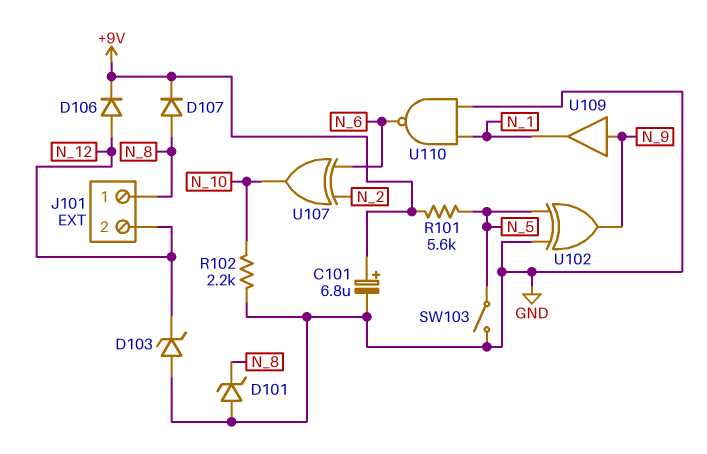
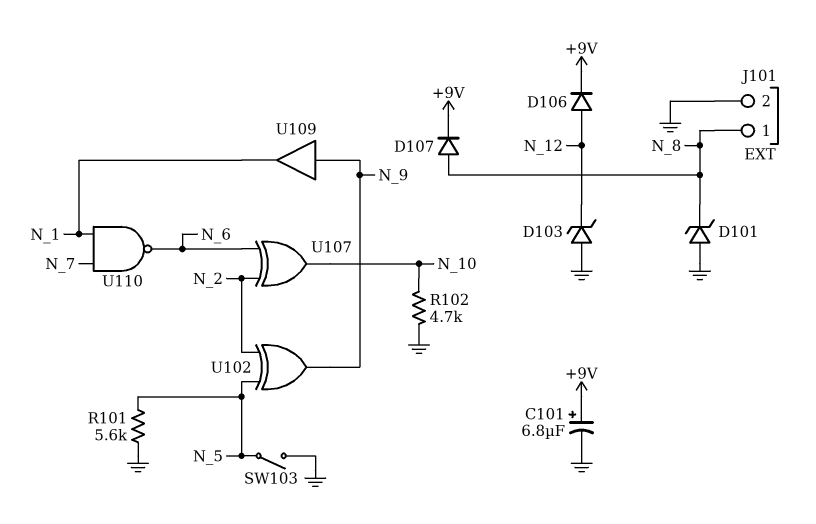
J101 pin 2: N_12 -> GND
R101: 5.6k (+9V, N_5) -> 5.6k (GND, N_5)
R102: 2.2k (GND, N_10) -> 4.7k (GND, N_10)
U102: XOR (in GND, in N_5, out N_9) -> XOR (in N_2, in N_5, out N_9)
U110: NAND (in GND, in N_1, out N_6) -> NAND (in N_1, in N_7, out N_6)

